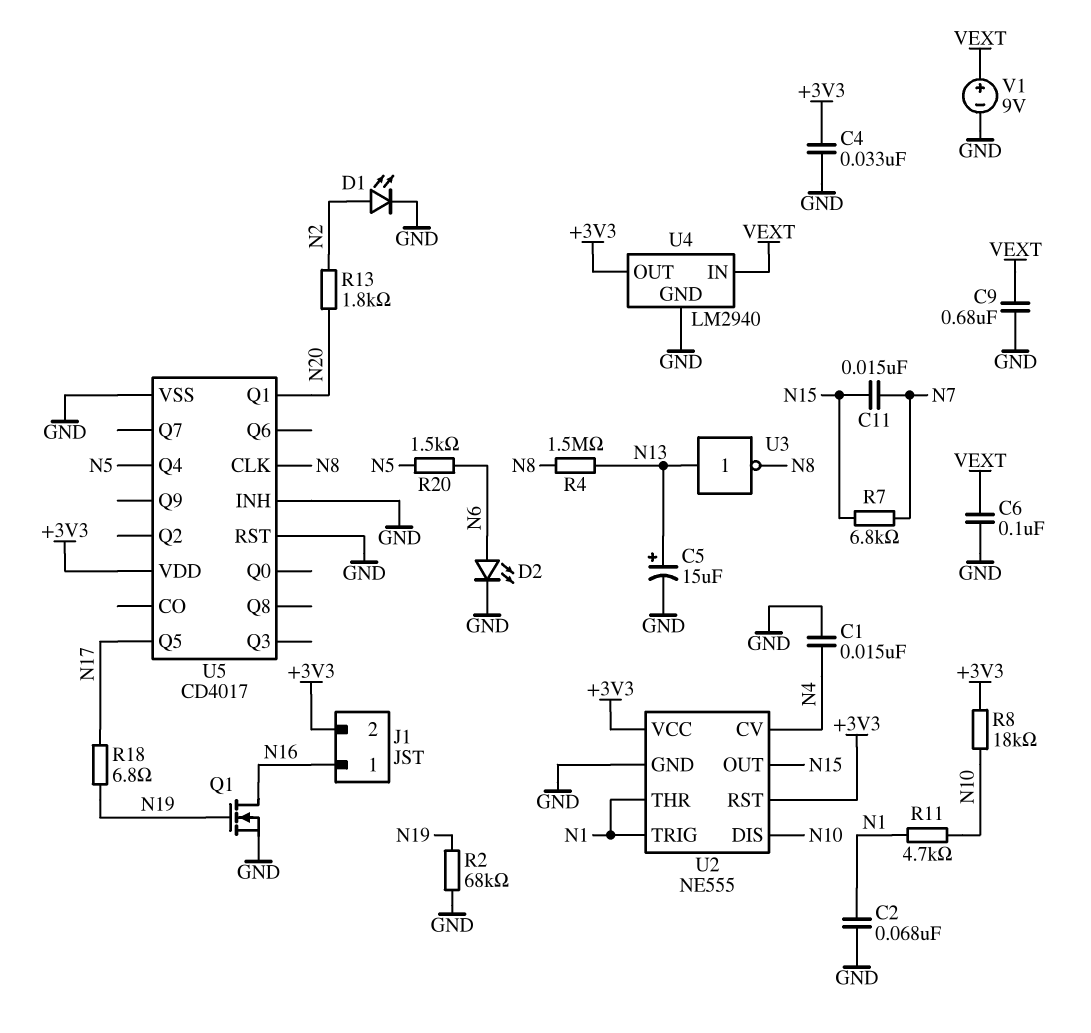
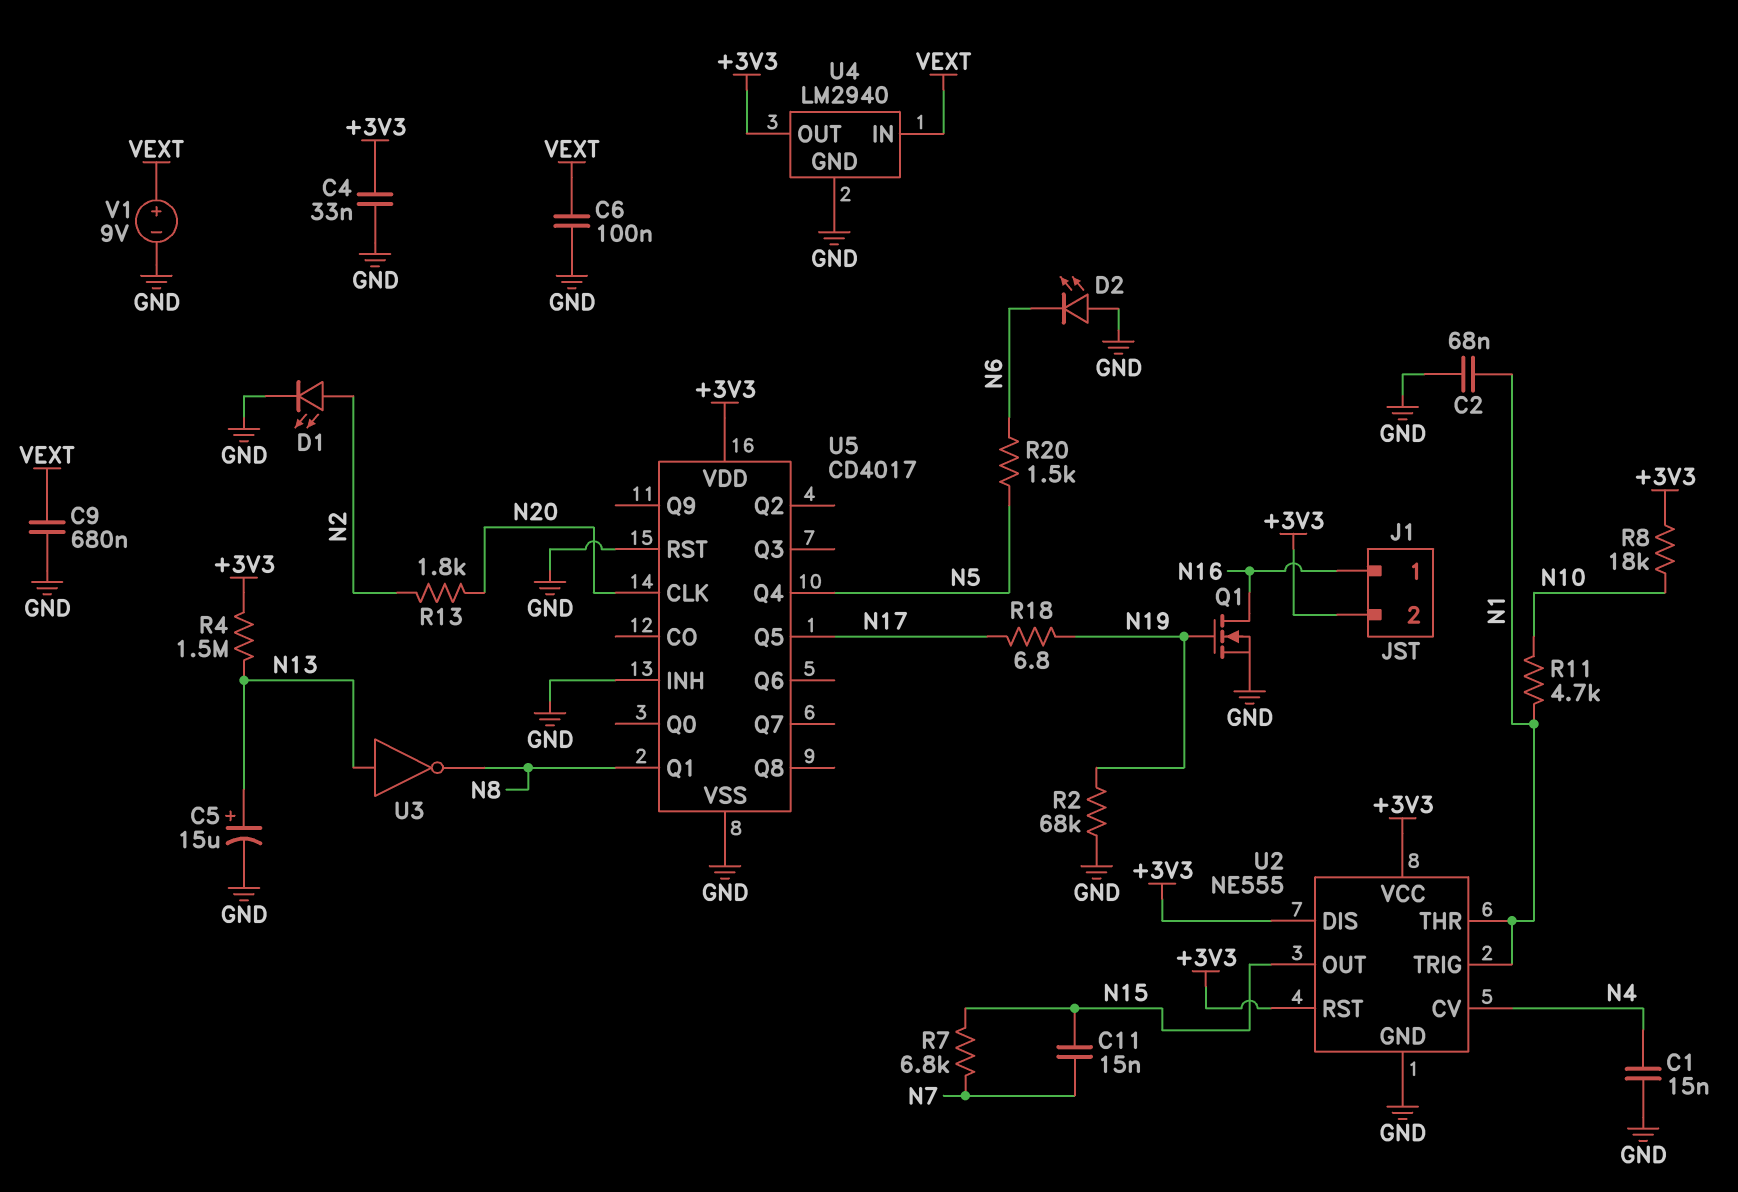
D2: LED (A N6, K GND) -> LED (A GND, K N6)
R4: 1.5M (N8, N13) -> 1.5M (+3V3, N13)
U2 pin DIS: N10 -> +3V3
U5 pin CLK: N8 -> N20
U5 pin Q1: N20 -> N8

